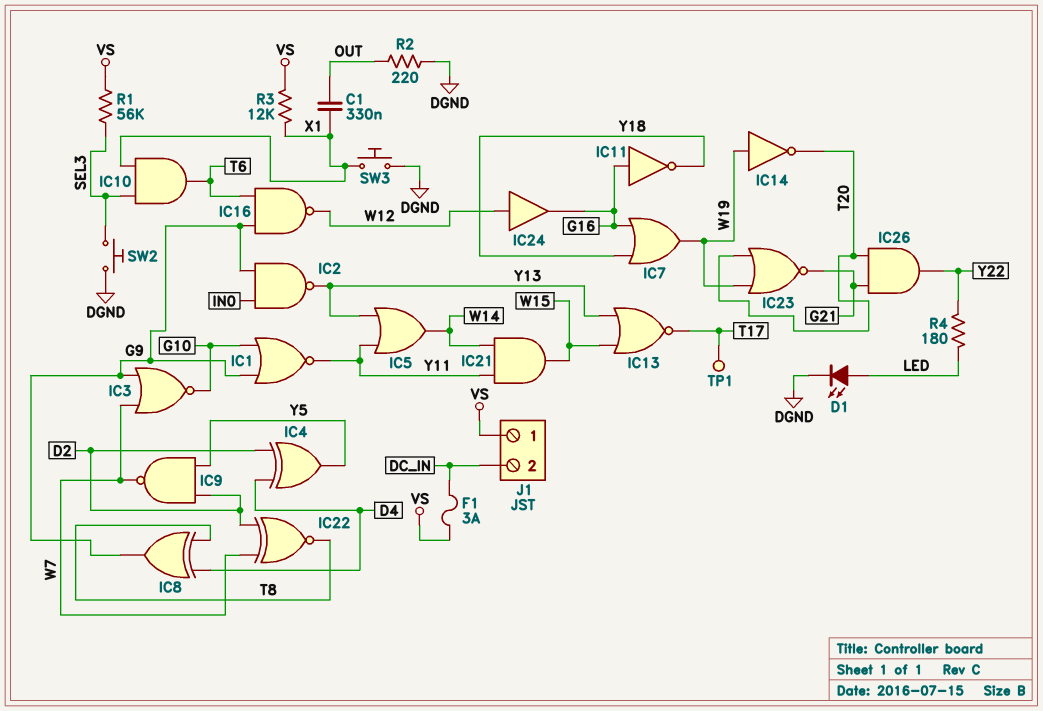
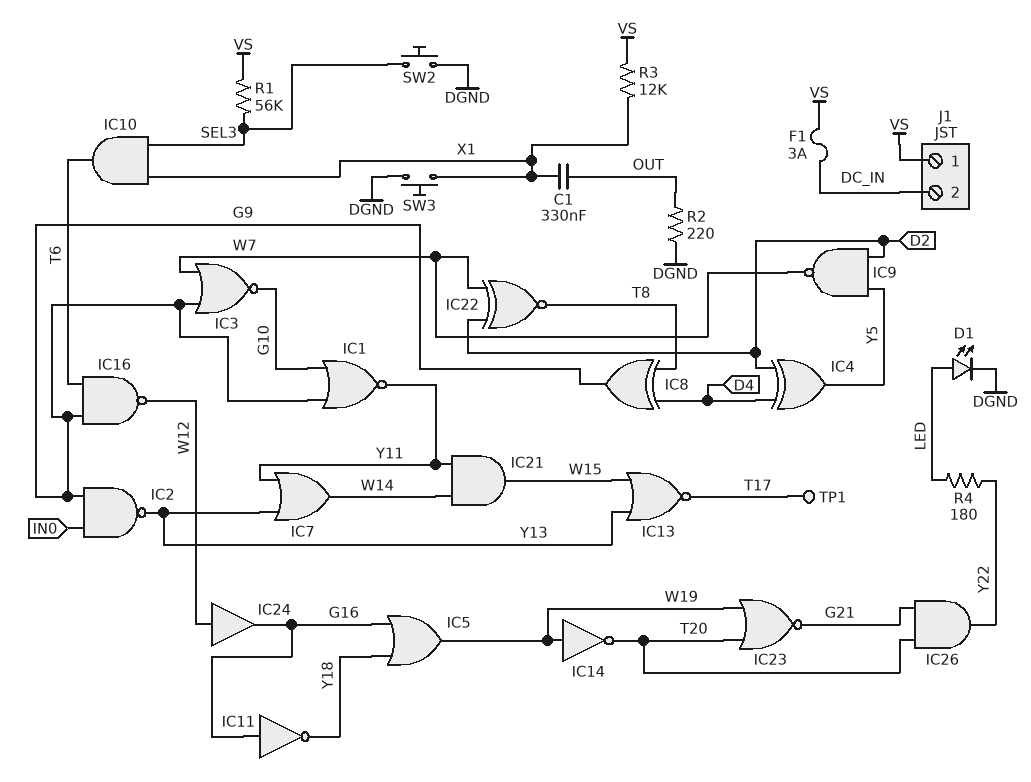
IC5: OR (in Y11, in Y13, out W14) -> OR (in G16, in Y18, out W19)
IC7: OR (in G16, in Y18, out W19) -> OR (in Y11, in Y13, out W14)

